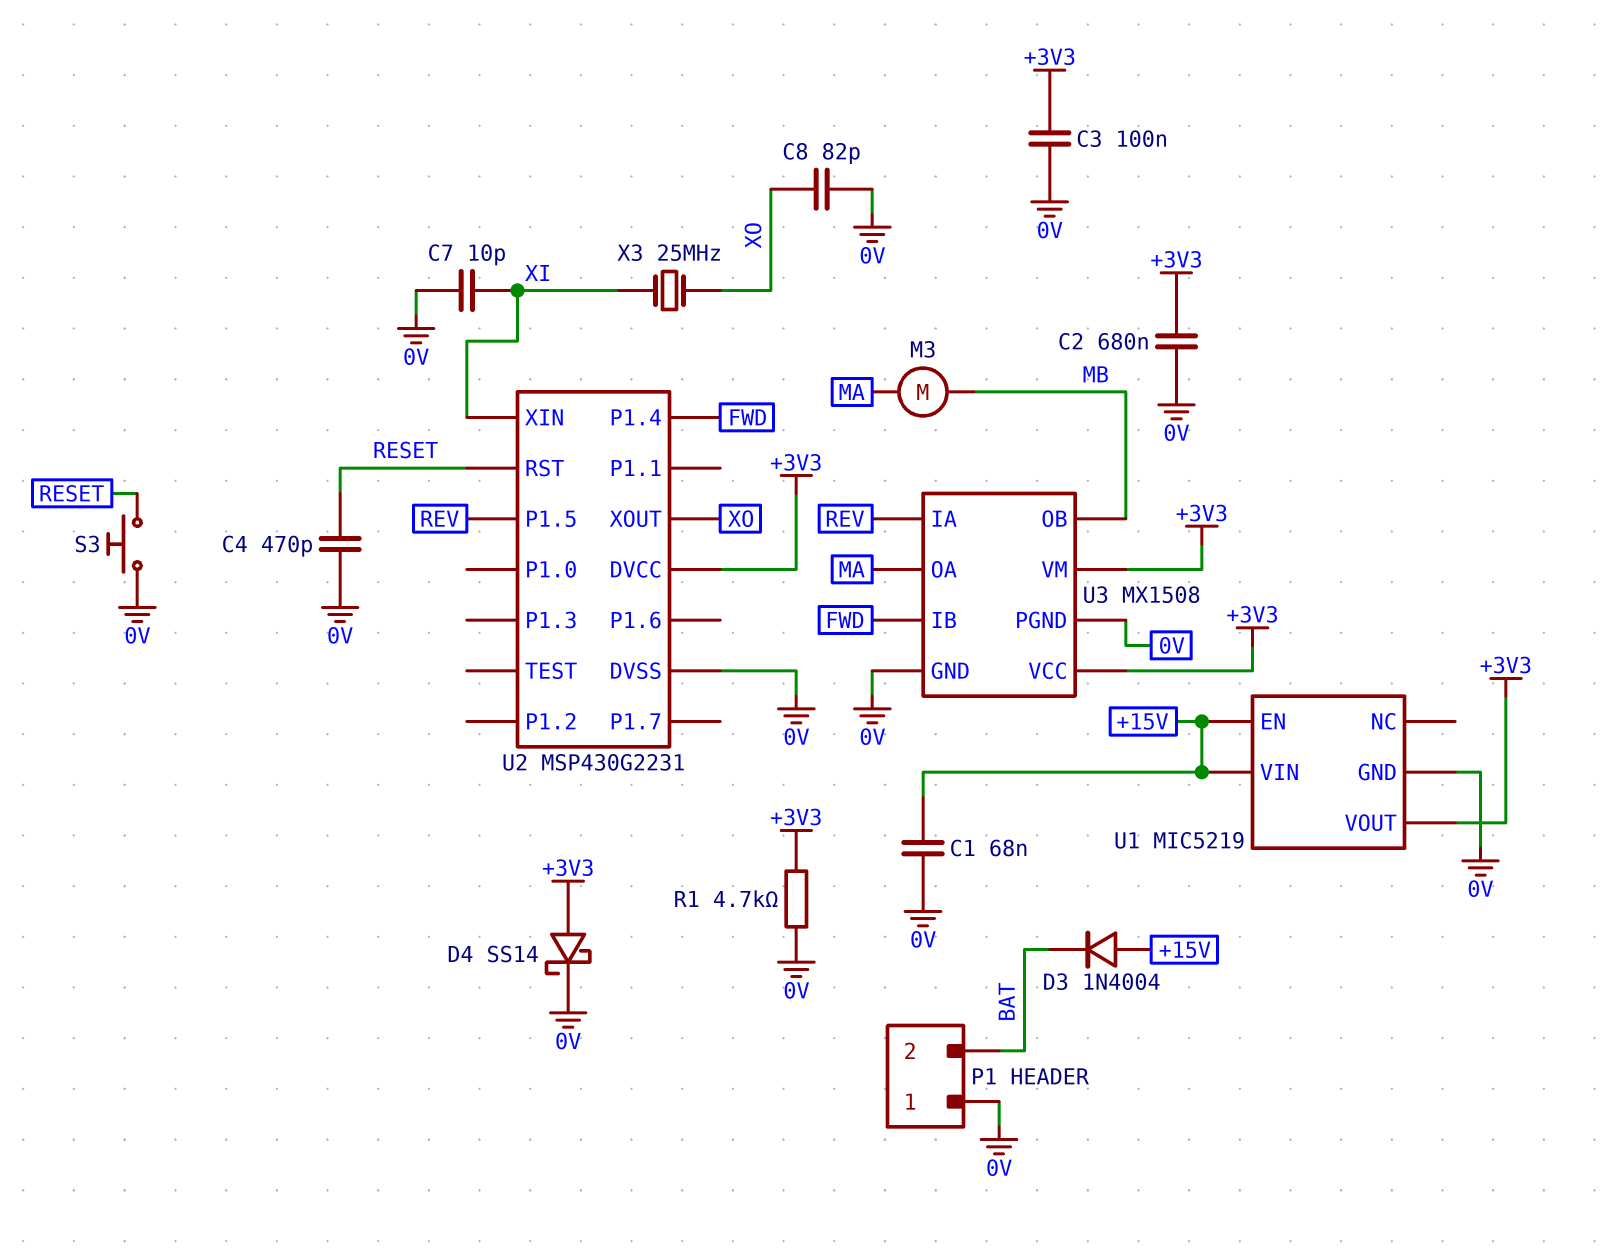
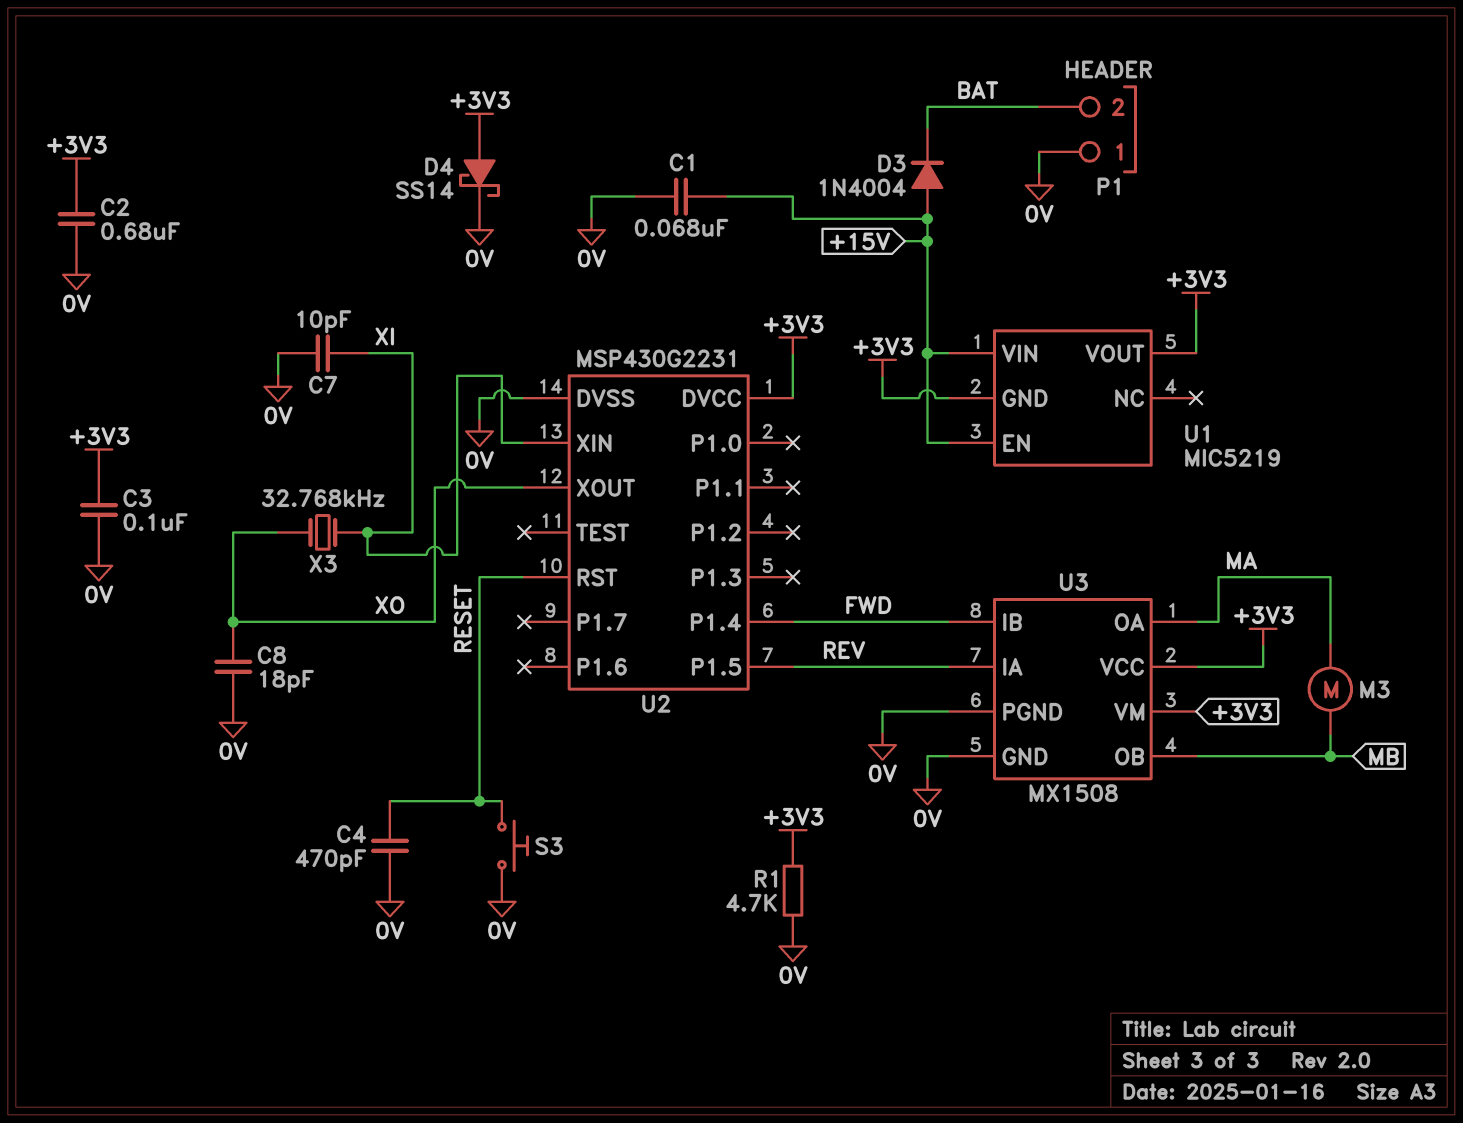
C8: 82pF (0V, XO) -> 18pF (0V, XO)
U1 pin GND: 0V -> +3V3
X3: 25MHz (XI, XO) -> 32.768kHz (XI, XO)

